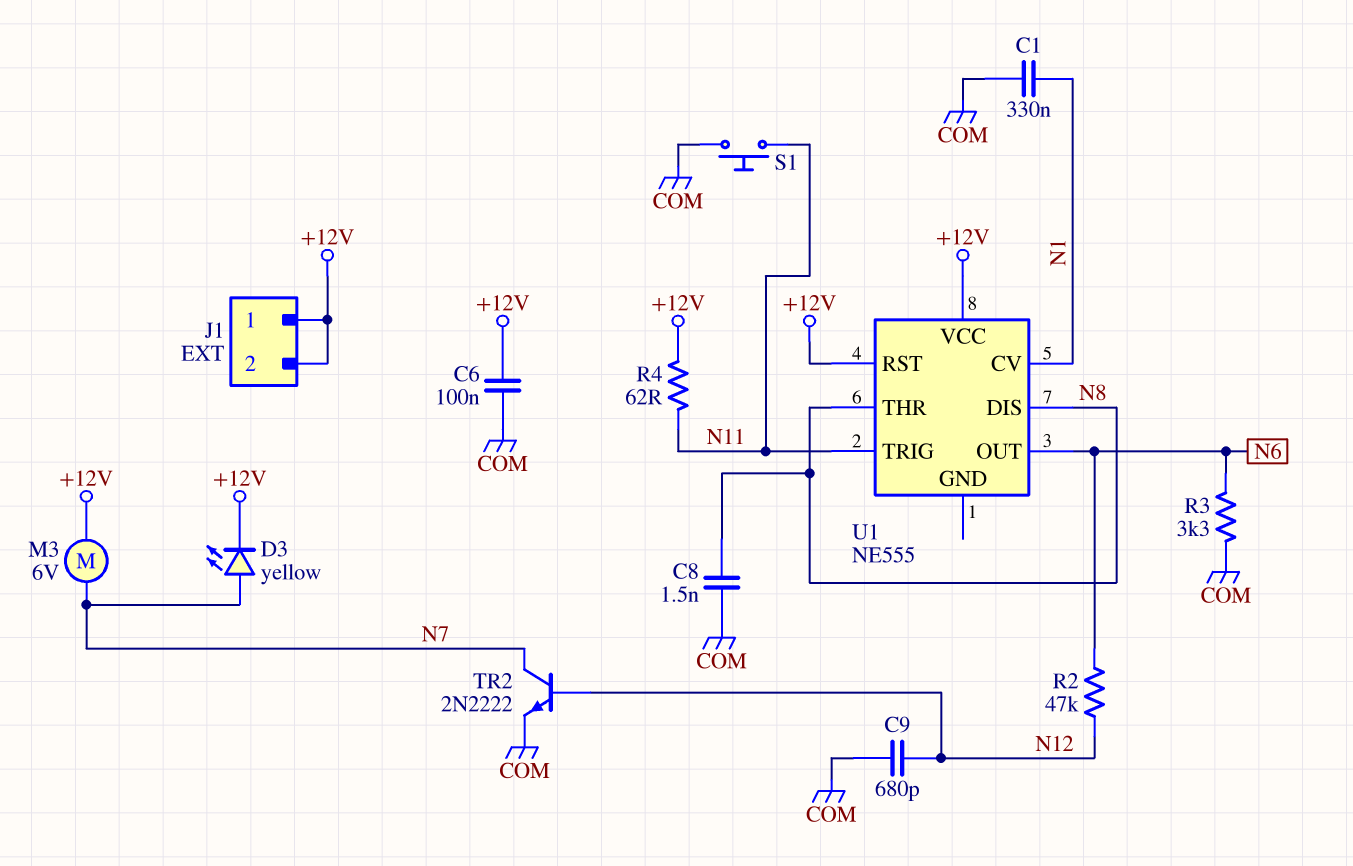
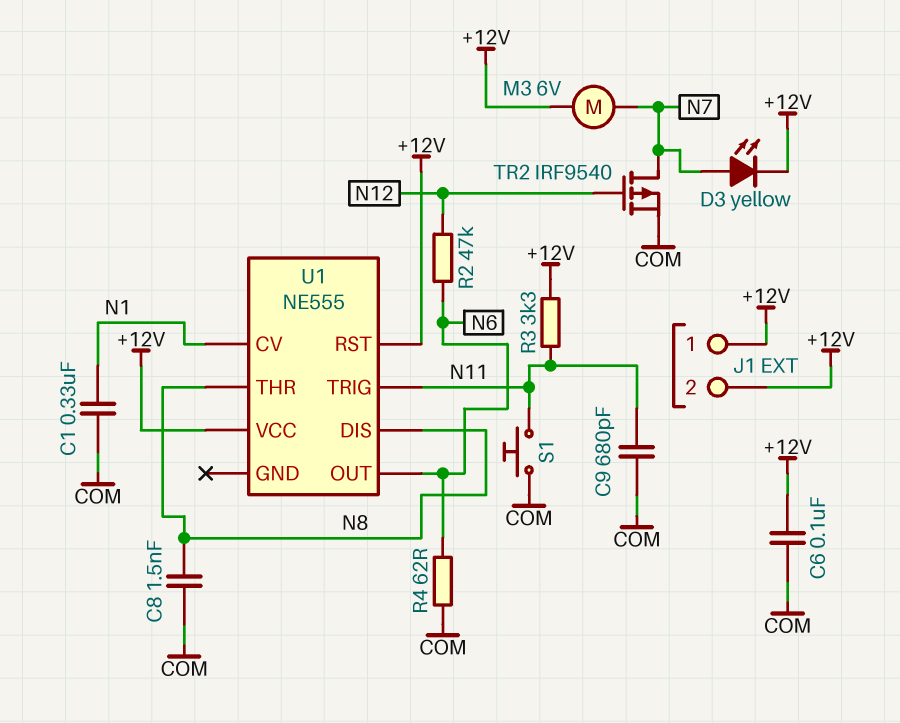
C9: 680pF (COM, N12) -> 680pF (COM, N11)
R3: 3.3k (COM, N6) -> 3.3k (+12V, N11)
R4: 62 (+12V, N11) -> 62 (COM, N6)
TR2: NPN 2N2222 (B N12, C N7, E COM) -> PMOS IRF9540 (G N12, D N7, S COM)

